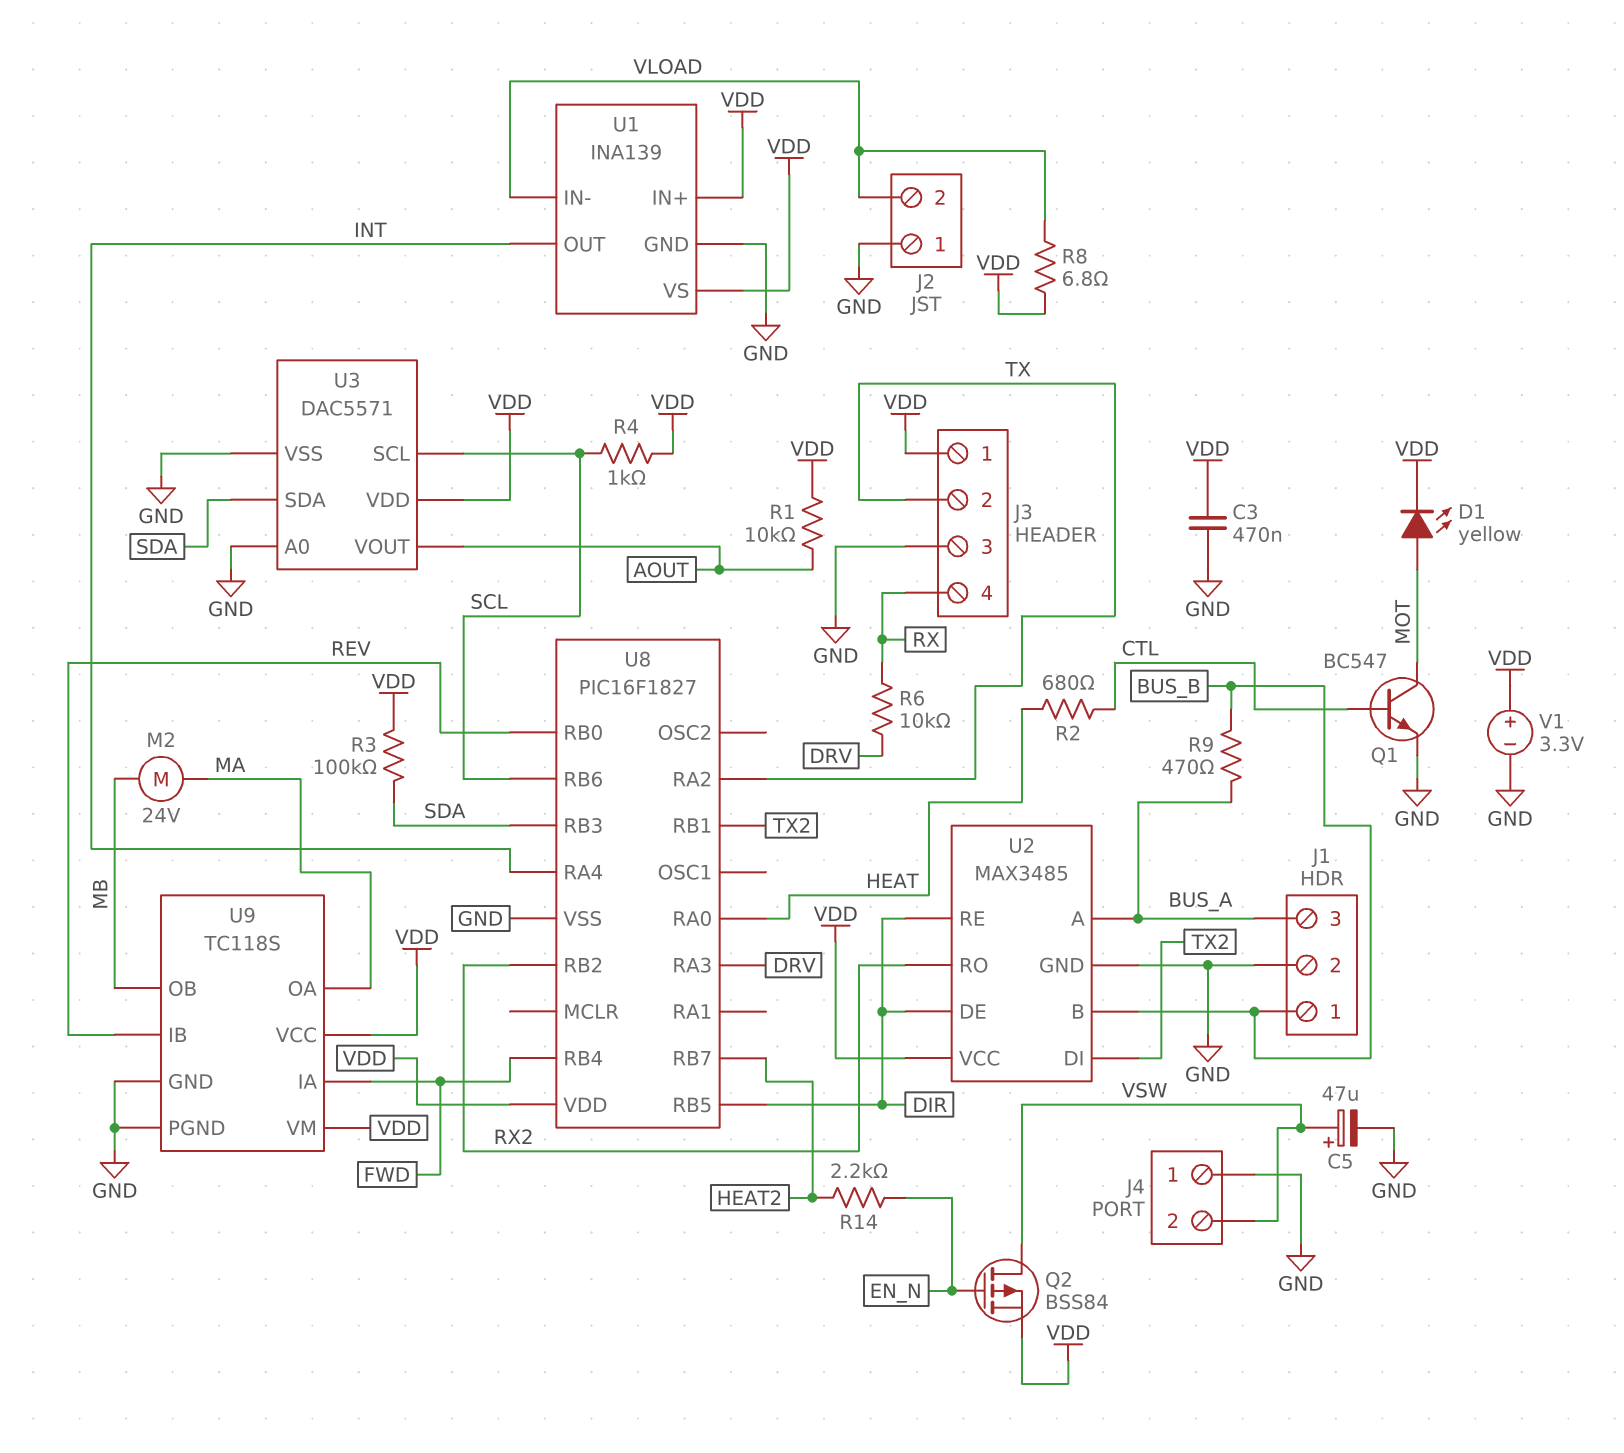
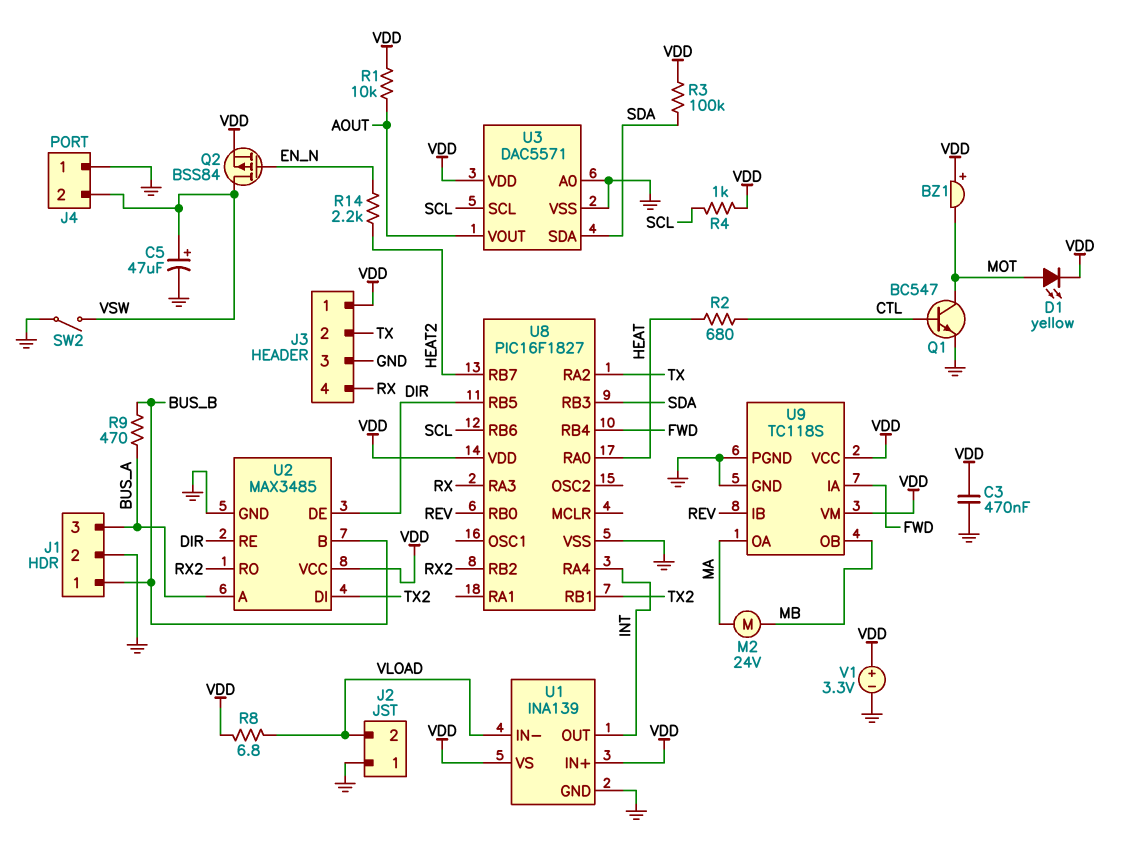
BZ1: none -> buzzer (plus VDD, minus MOT)
R6: 10k (DRV, RX) -> none
SW2: none -> switch (GND, VSW)
U8 pin RA3: DRV -> RX

